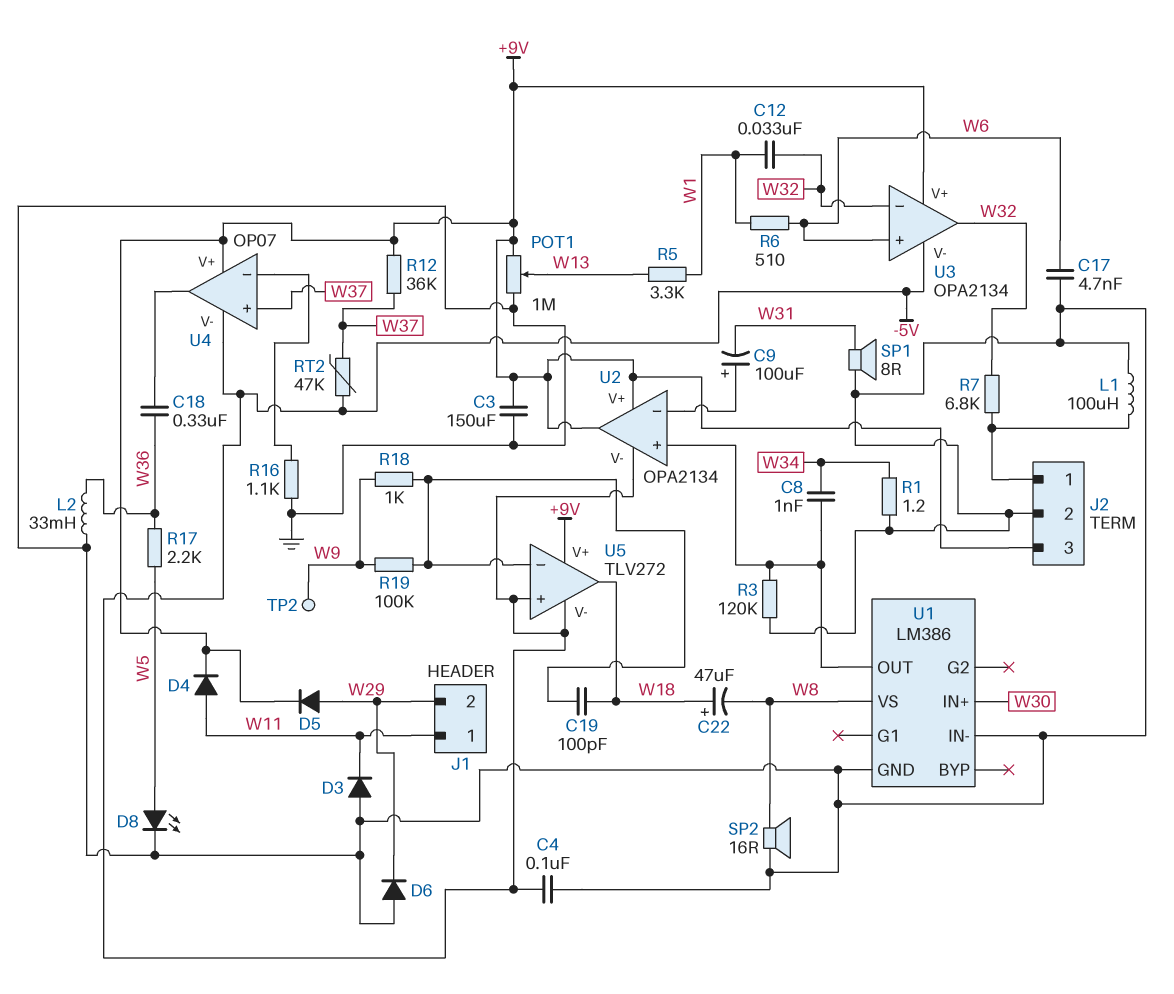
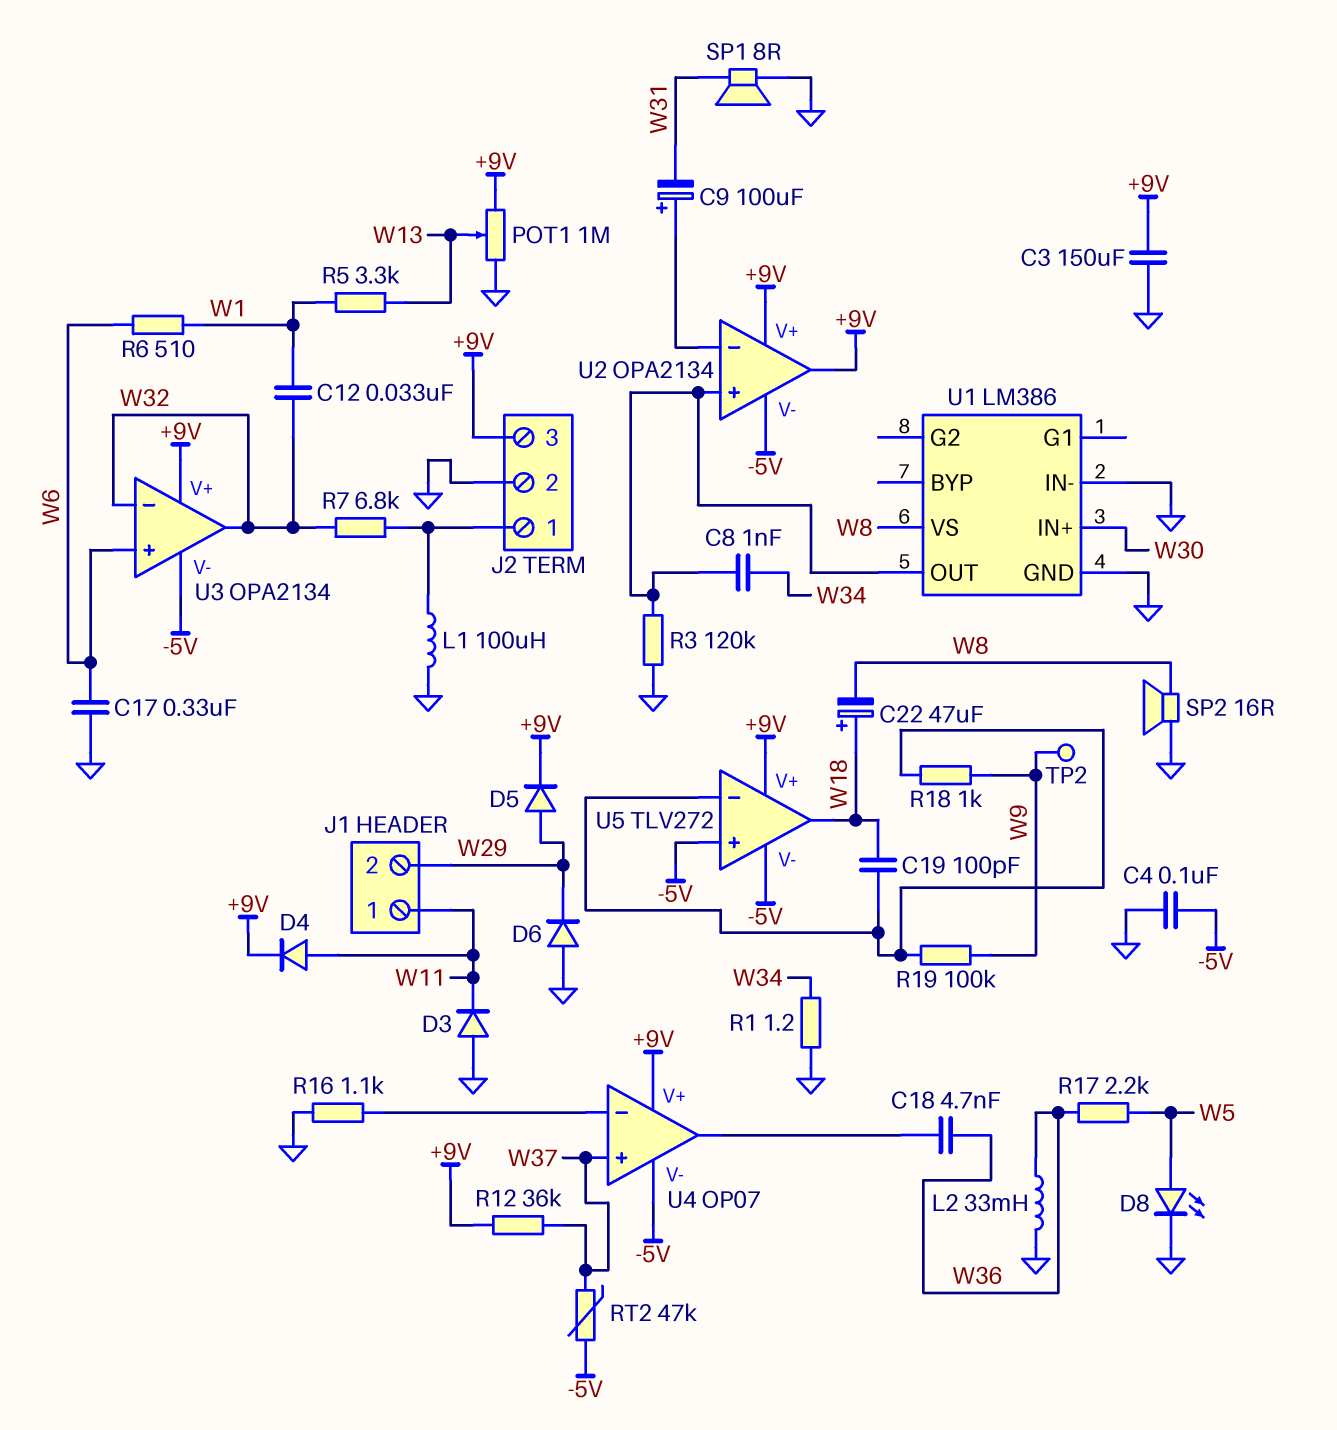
C17: 4.7nF (GND, W6) -> 330nF (GND, W6)
C18: 330nF (U4/out, W36) -> 4.7nF (U4/out, W36)

